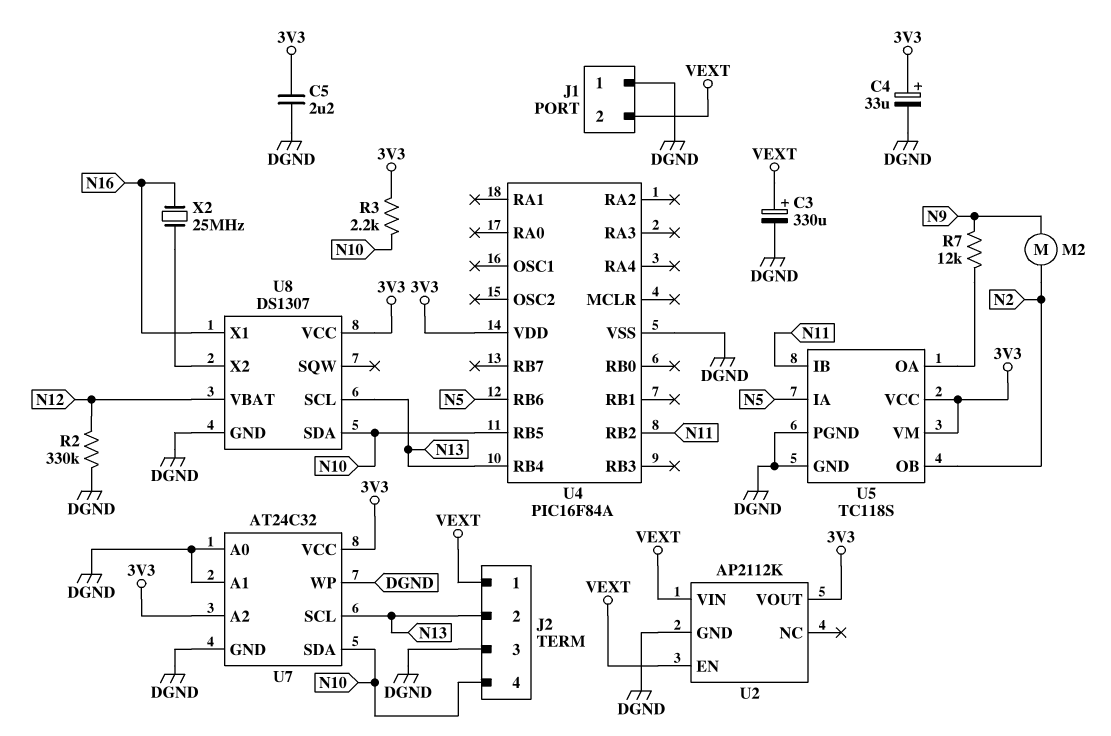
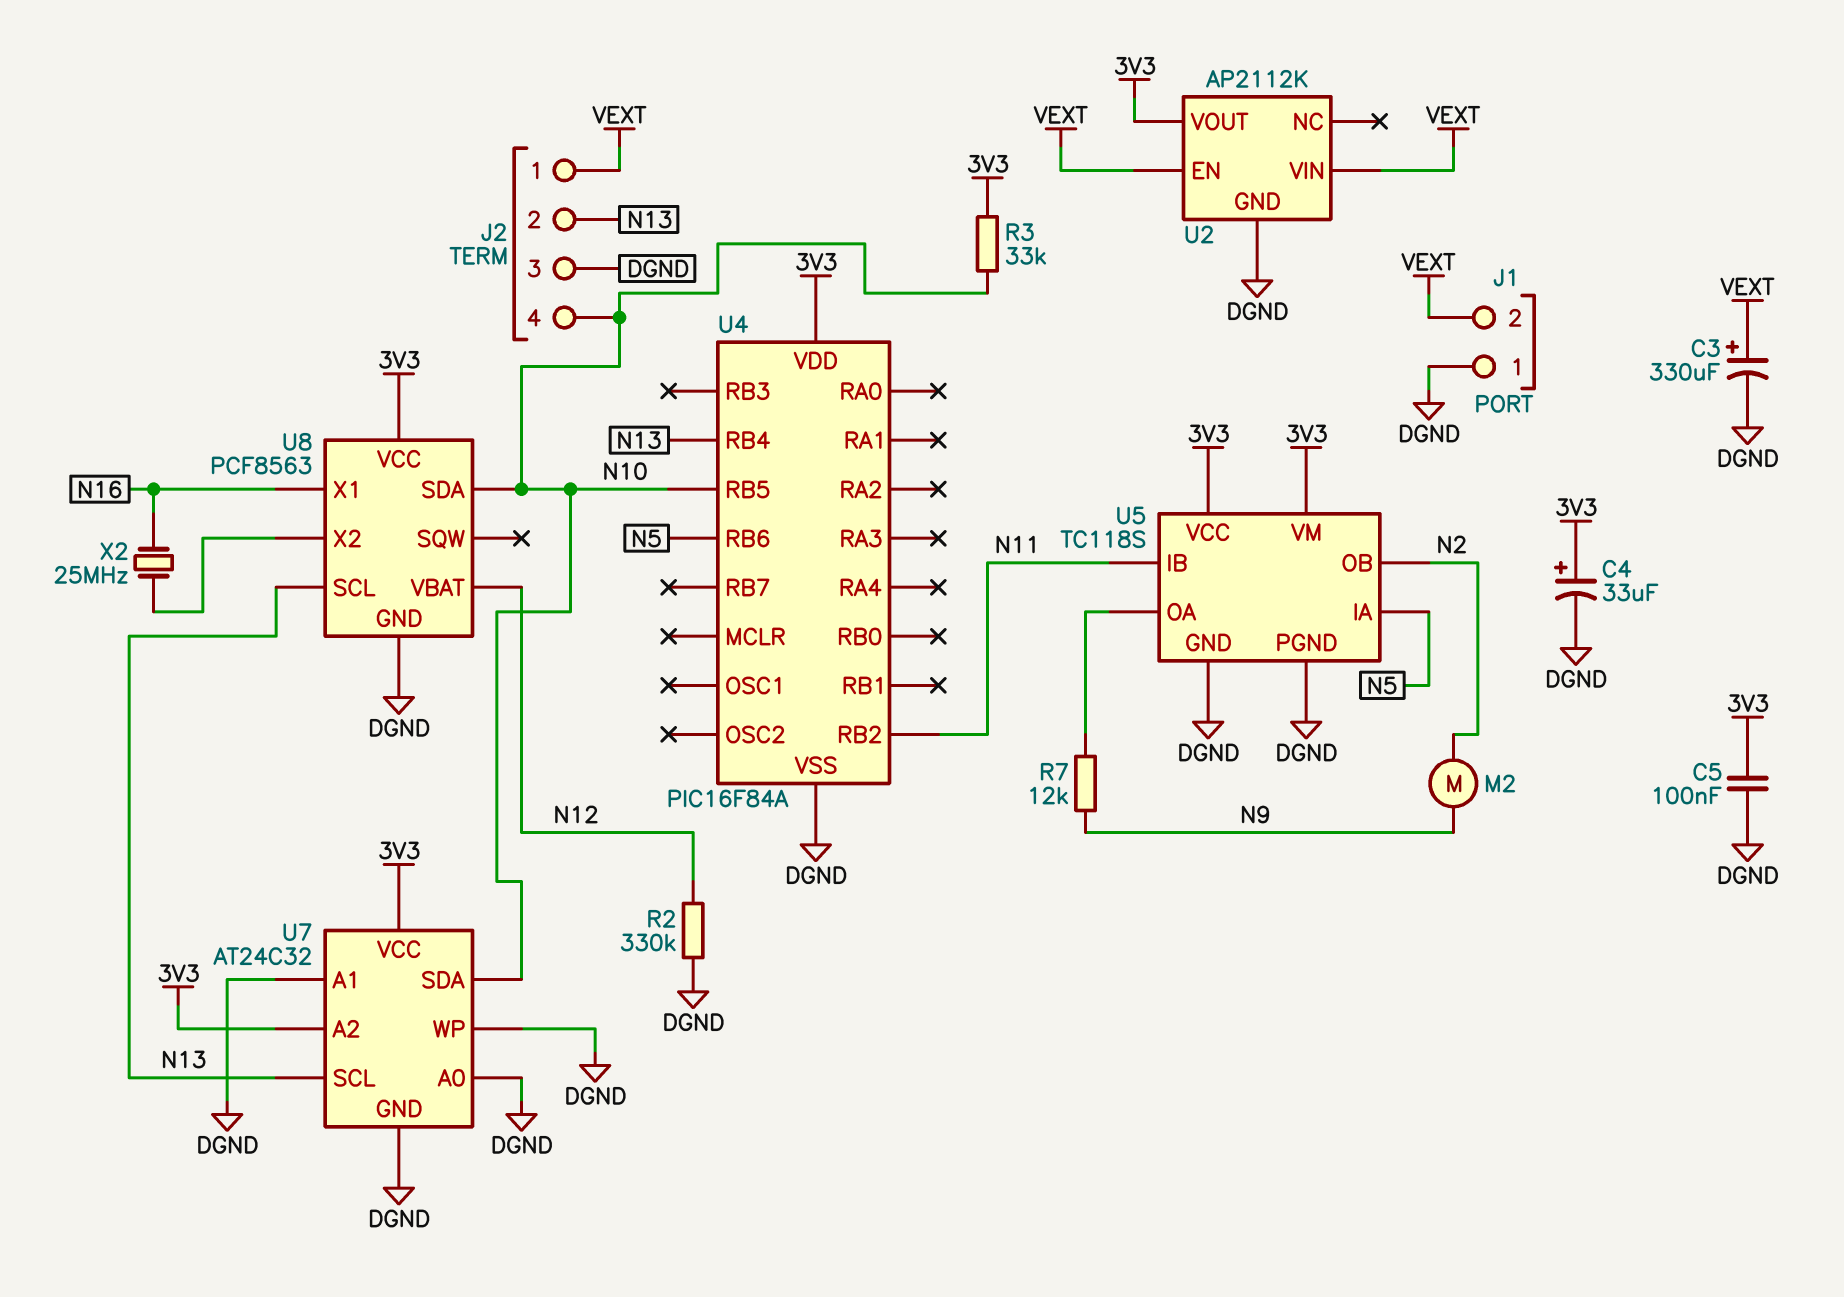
C5: 2.2uF (3V3, DGND) -> 100nF (3V3, DGND)
R3: 2.2k (3V3, N10) -> 33k (3V3, N10)
U8: DS1307 -> PCF8563

